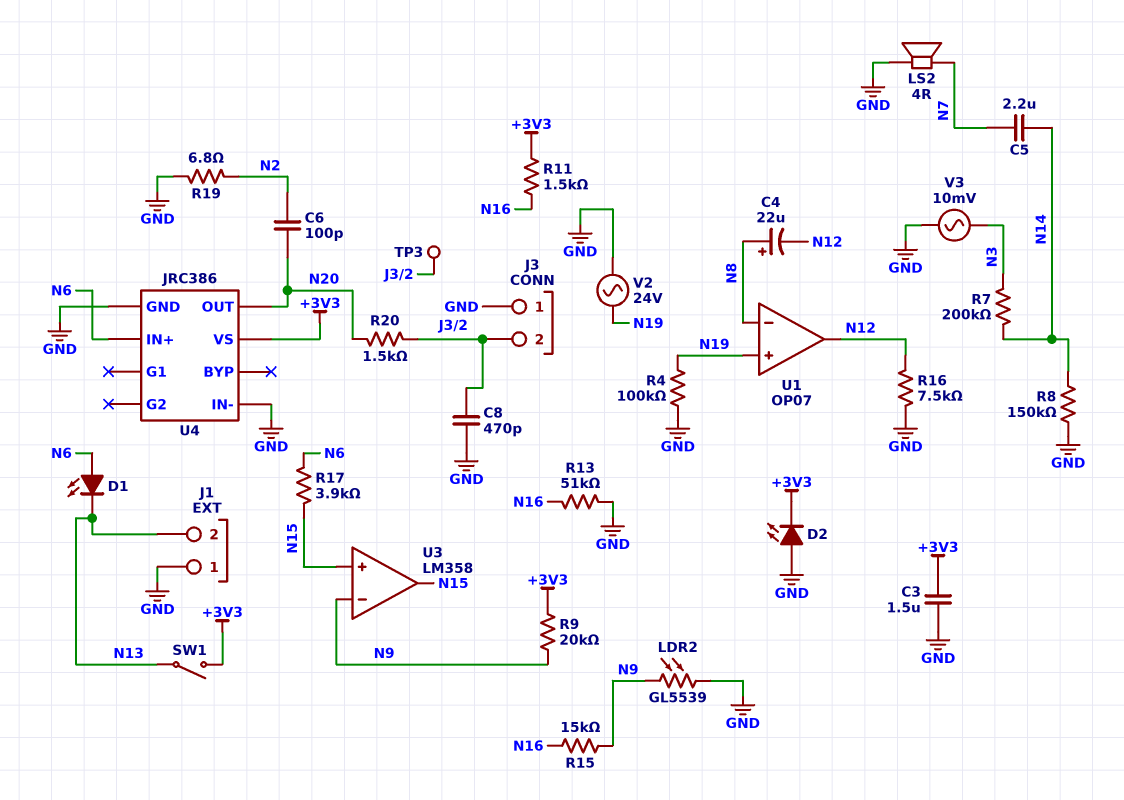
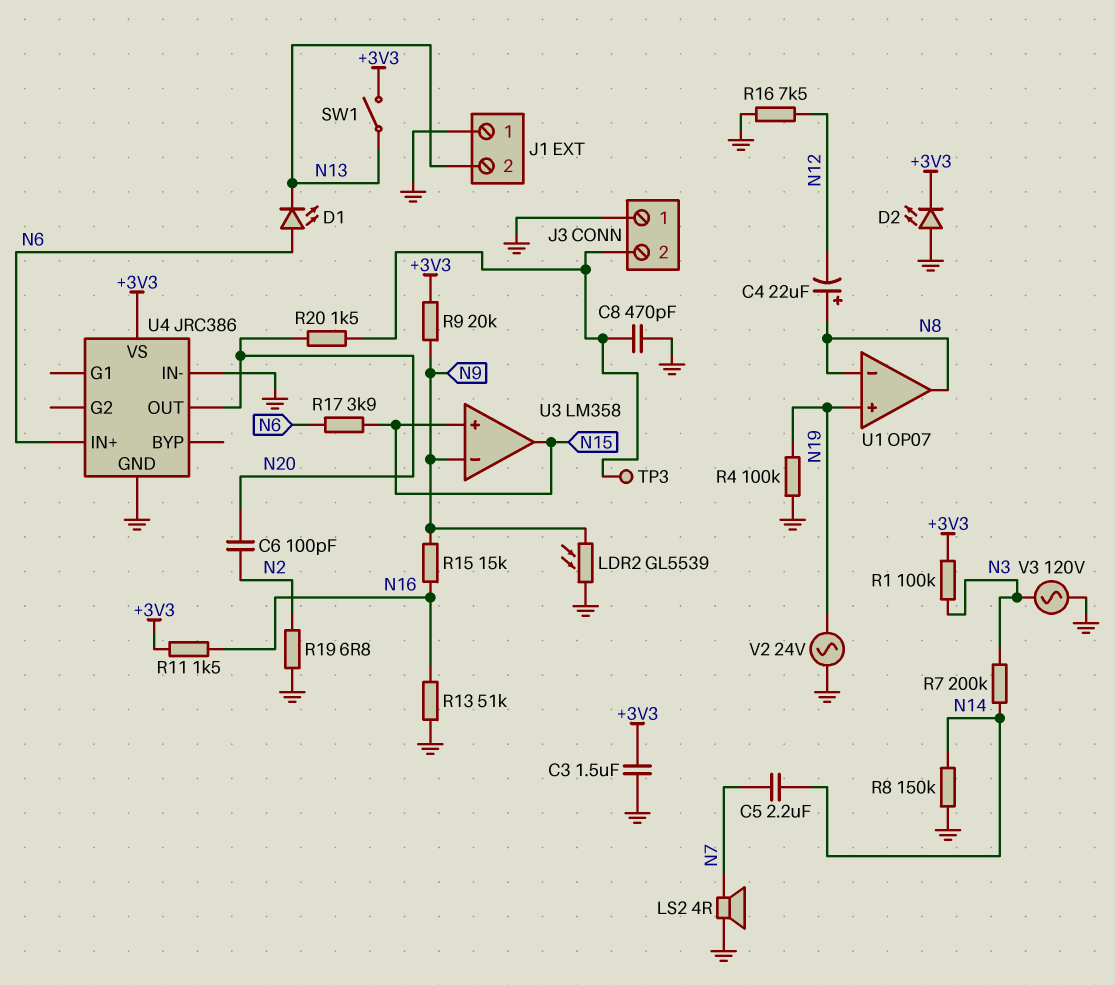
R1: none -> 100k (+3V3, N3)
U1 pin out: N12 -> N8
V3: AC 10mV (GND, N3) -> AC 120V (GND, N3)

